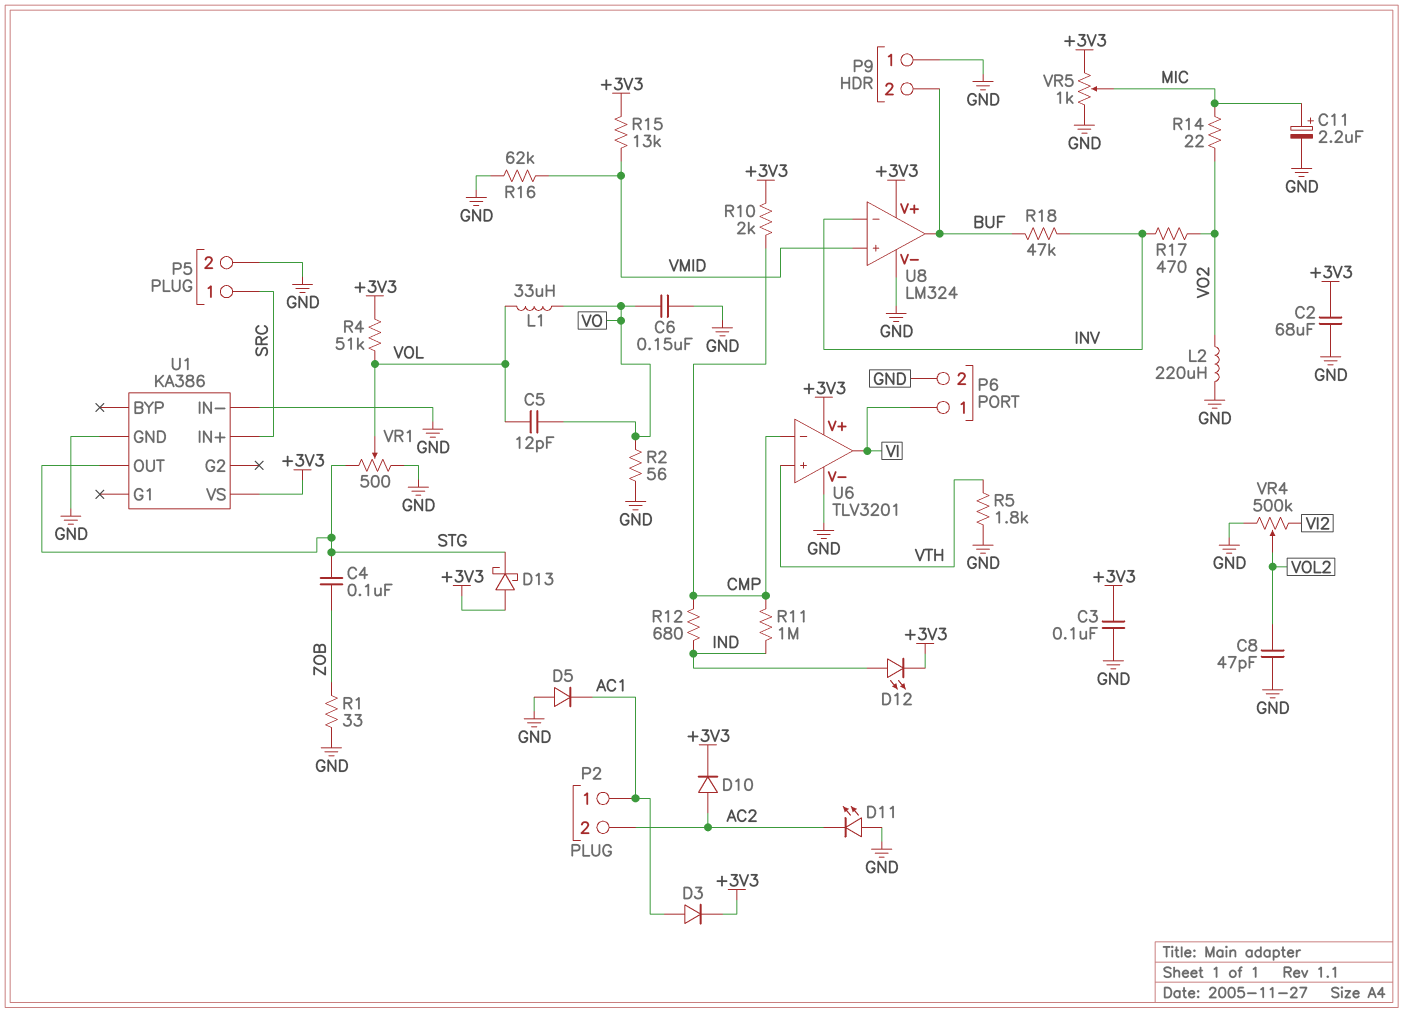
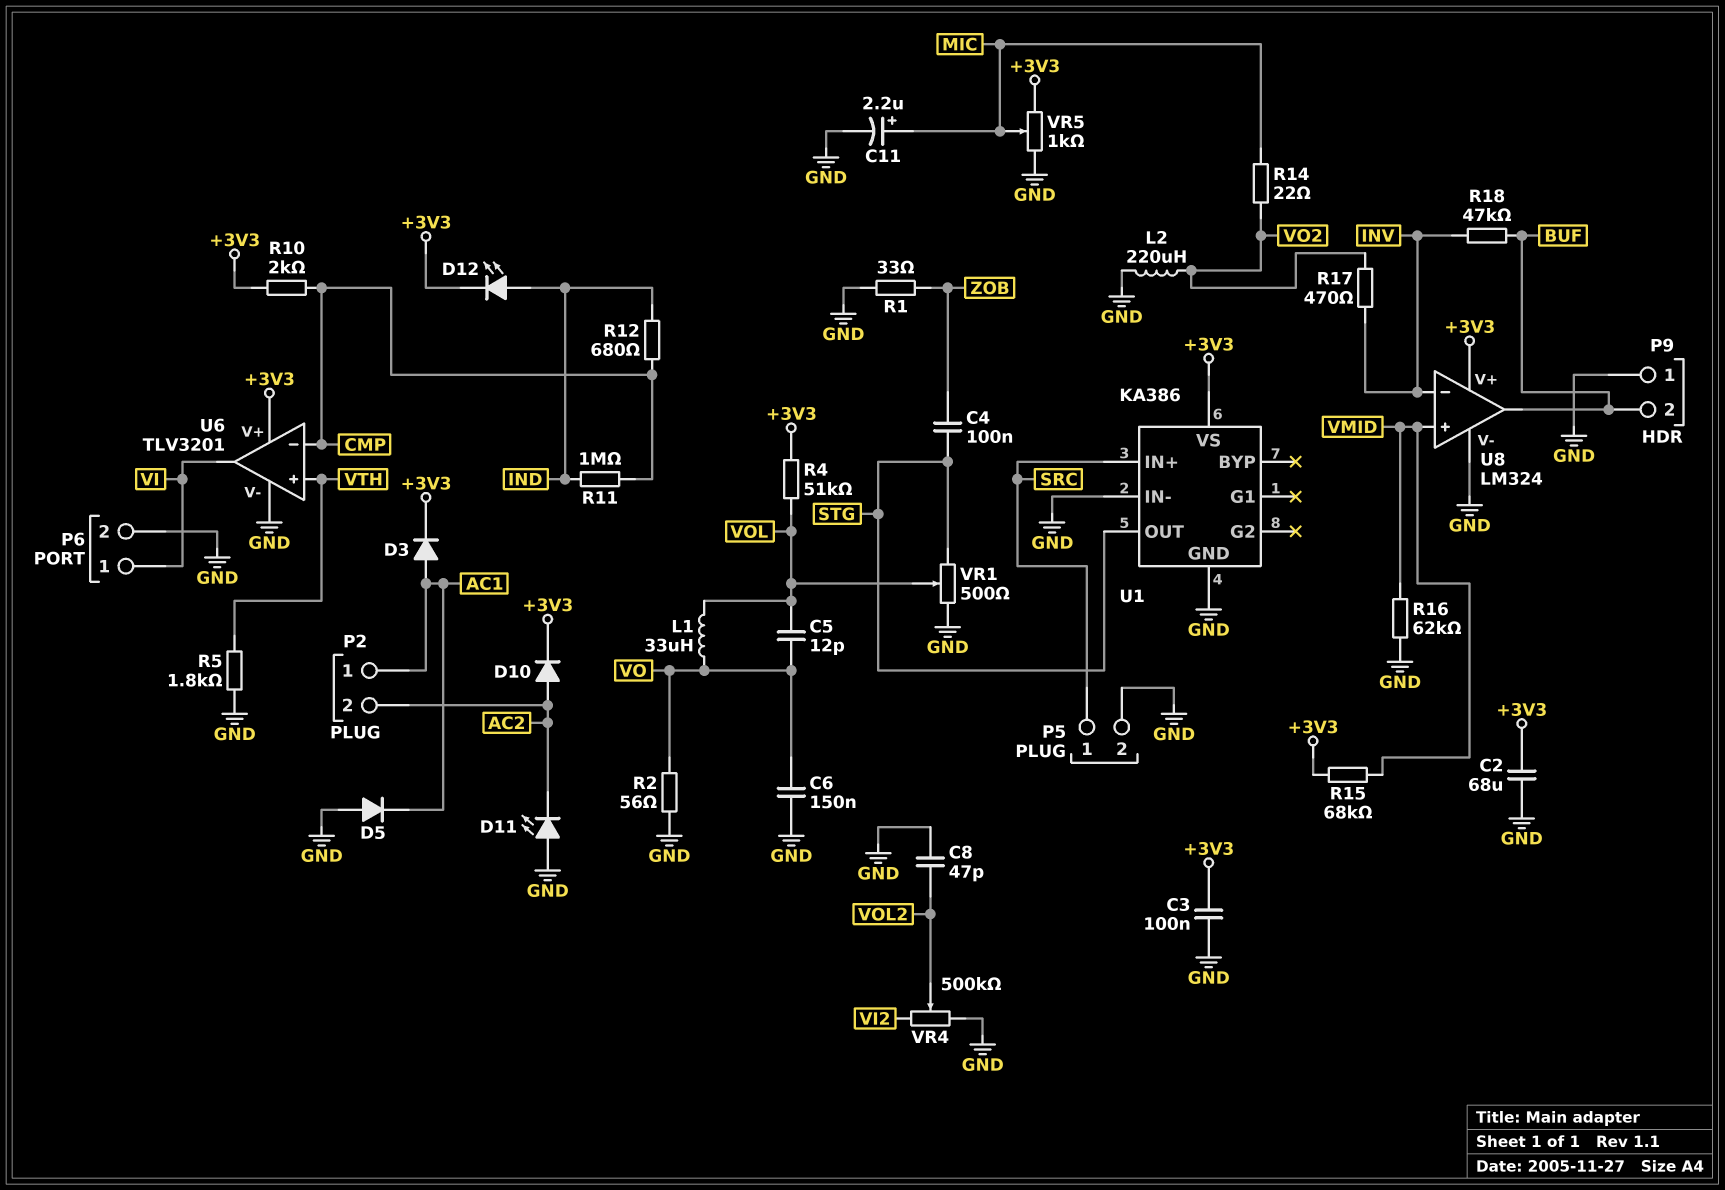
D13: schottky (A +3V3, K STG) -> none
R15: 13k (+3V3, VMID) -> 68k (+3V3, VMID)

